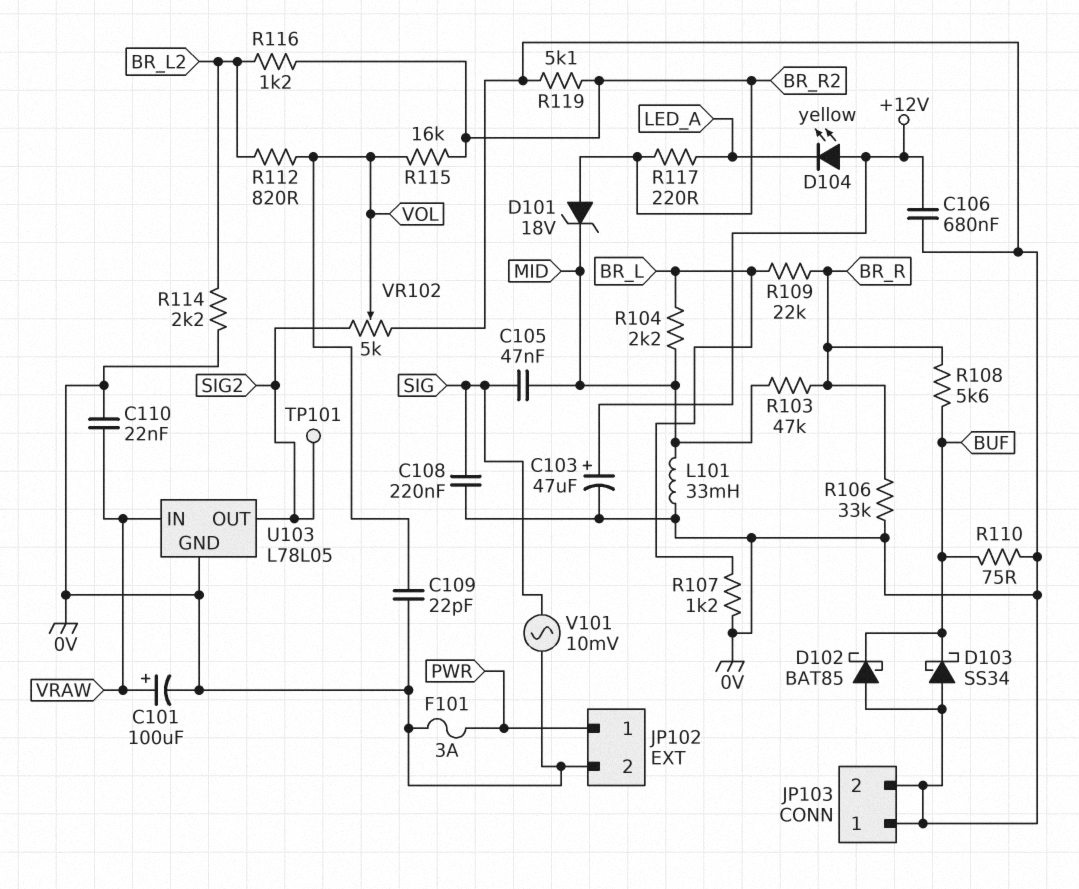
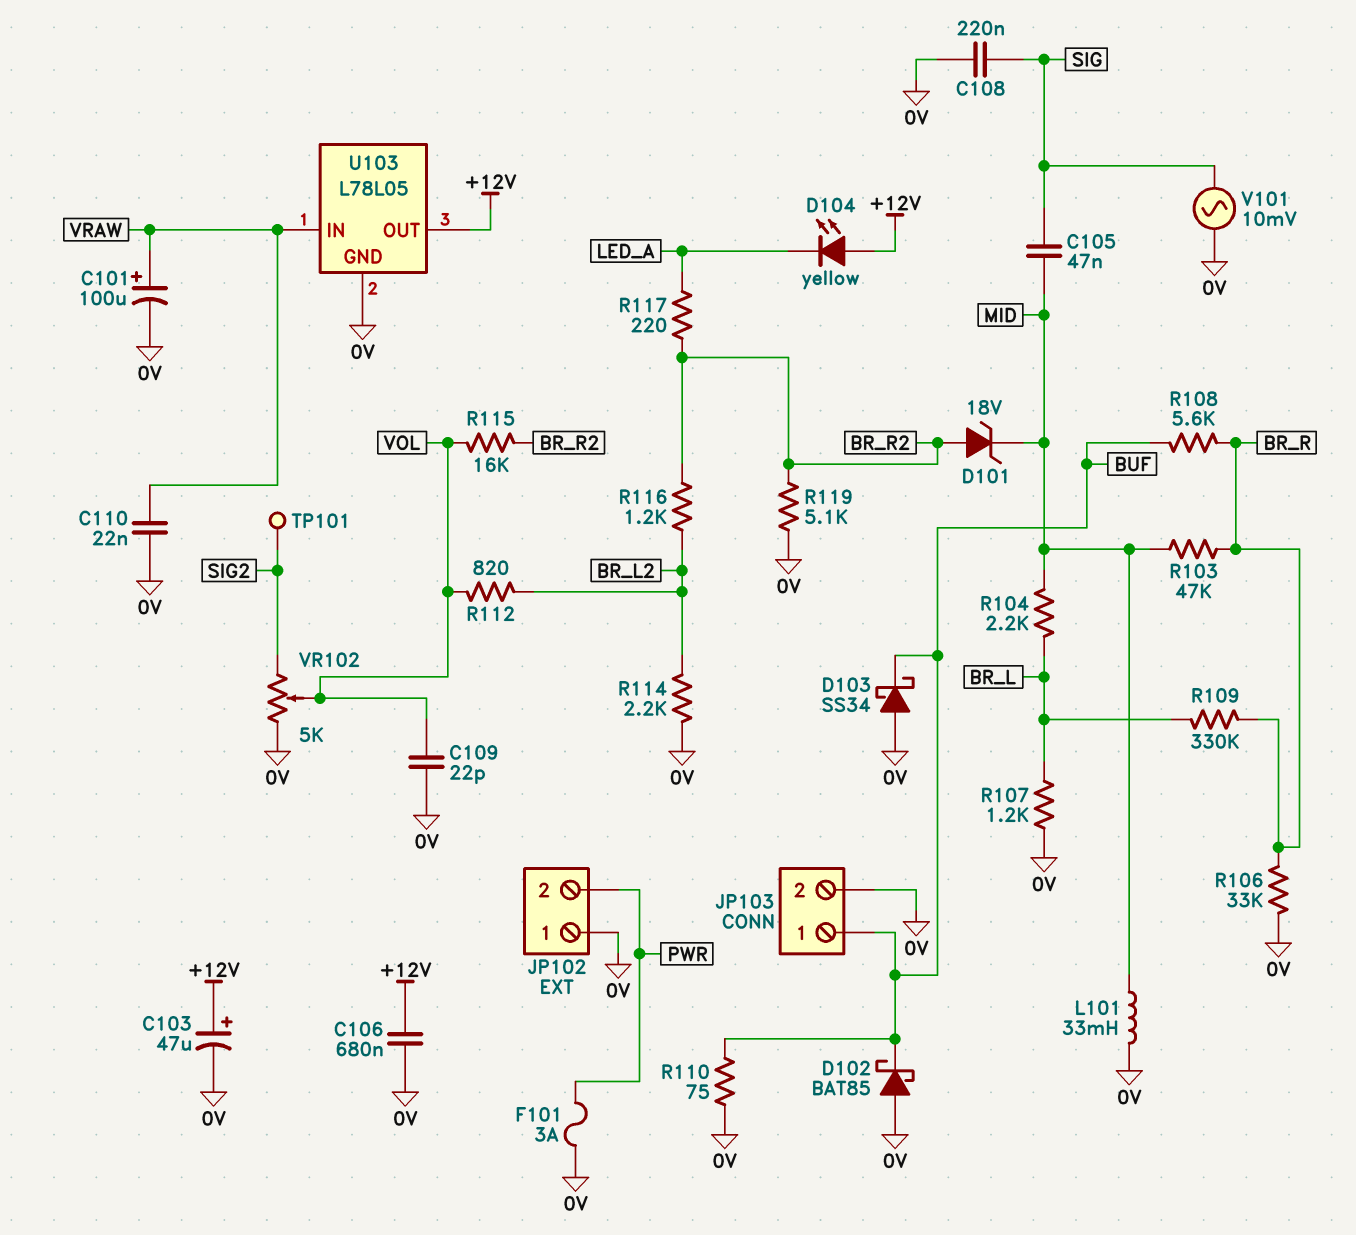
JP102 pin 1: PWR -> 0V
JP102 pin 2: 0V -> PWR
JP103 pin 1: 0V -> BUF
R109: 22k (BR_L, BR_R) -> 330k (BR_L, BR_R)
U103 pin OUT: SIG2 -> +12V

